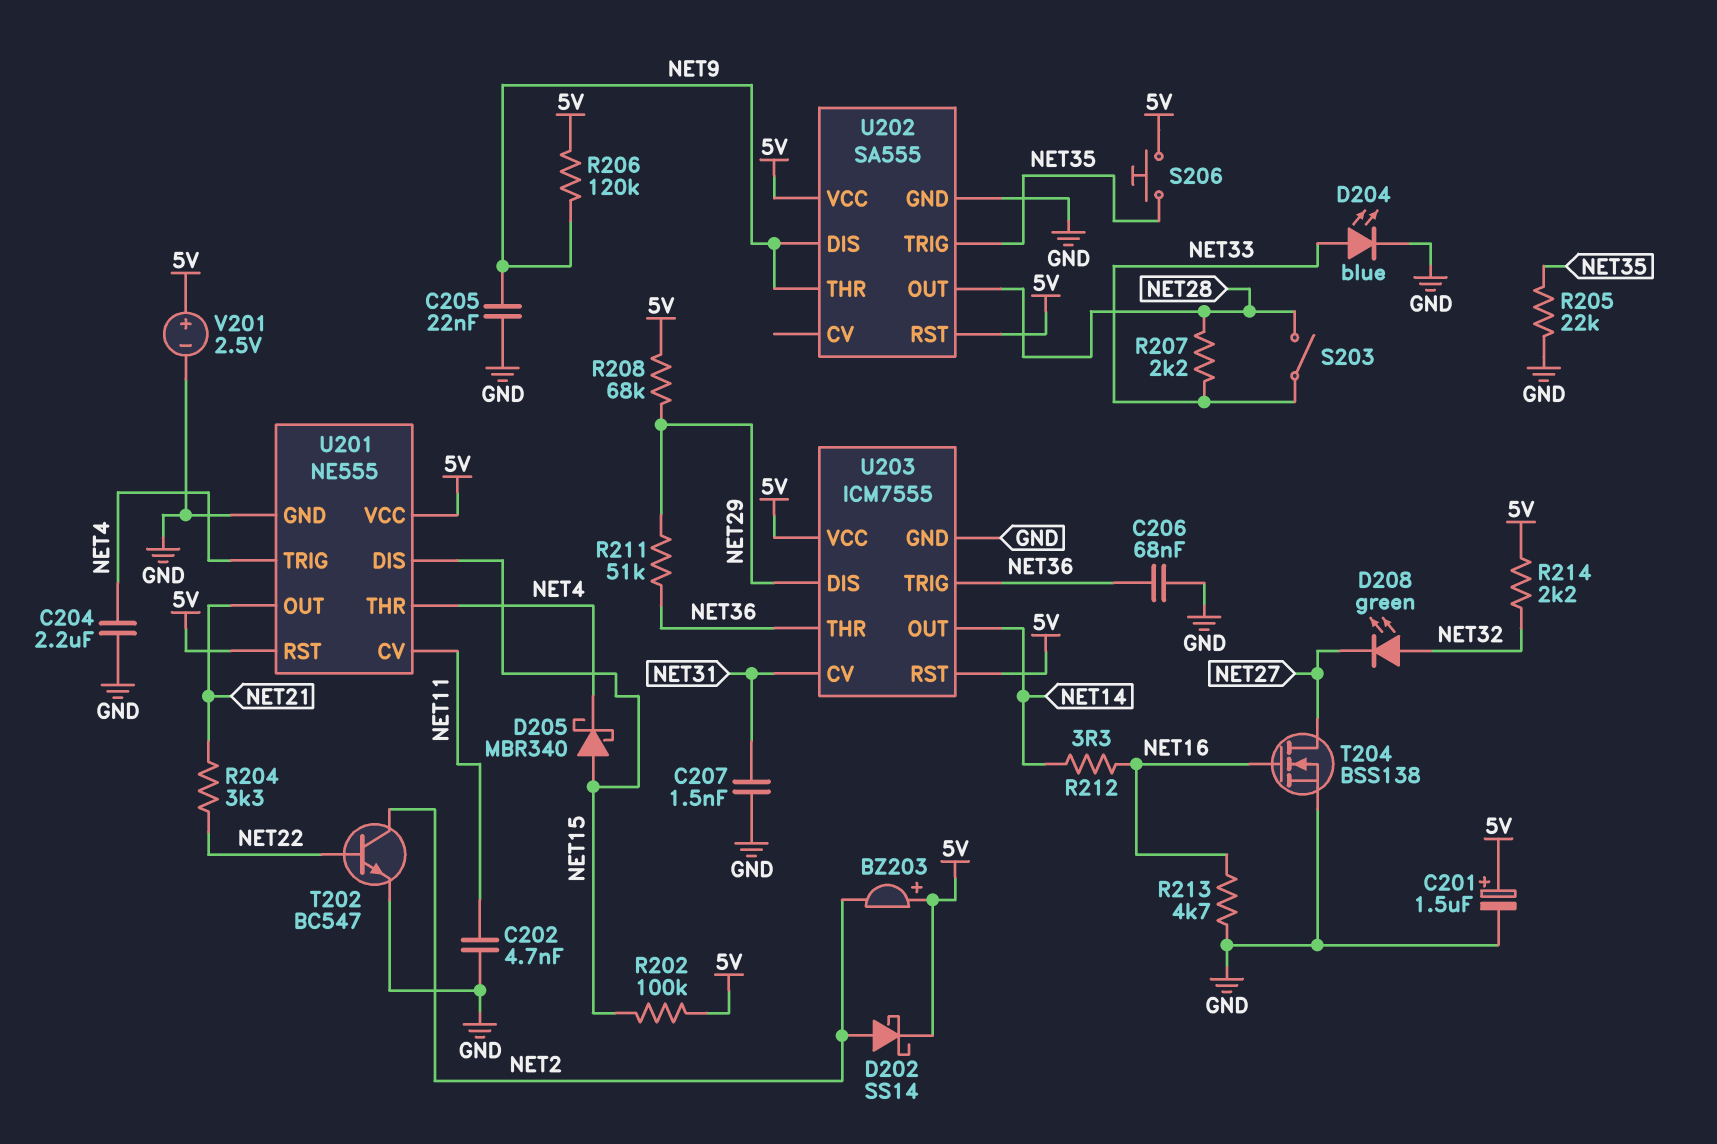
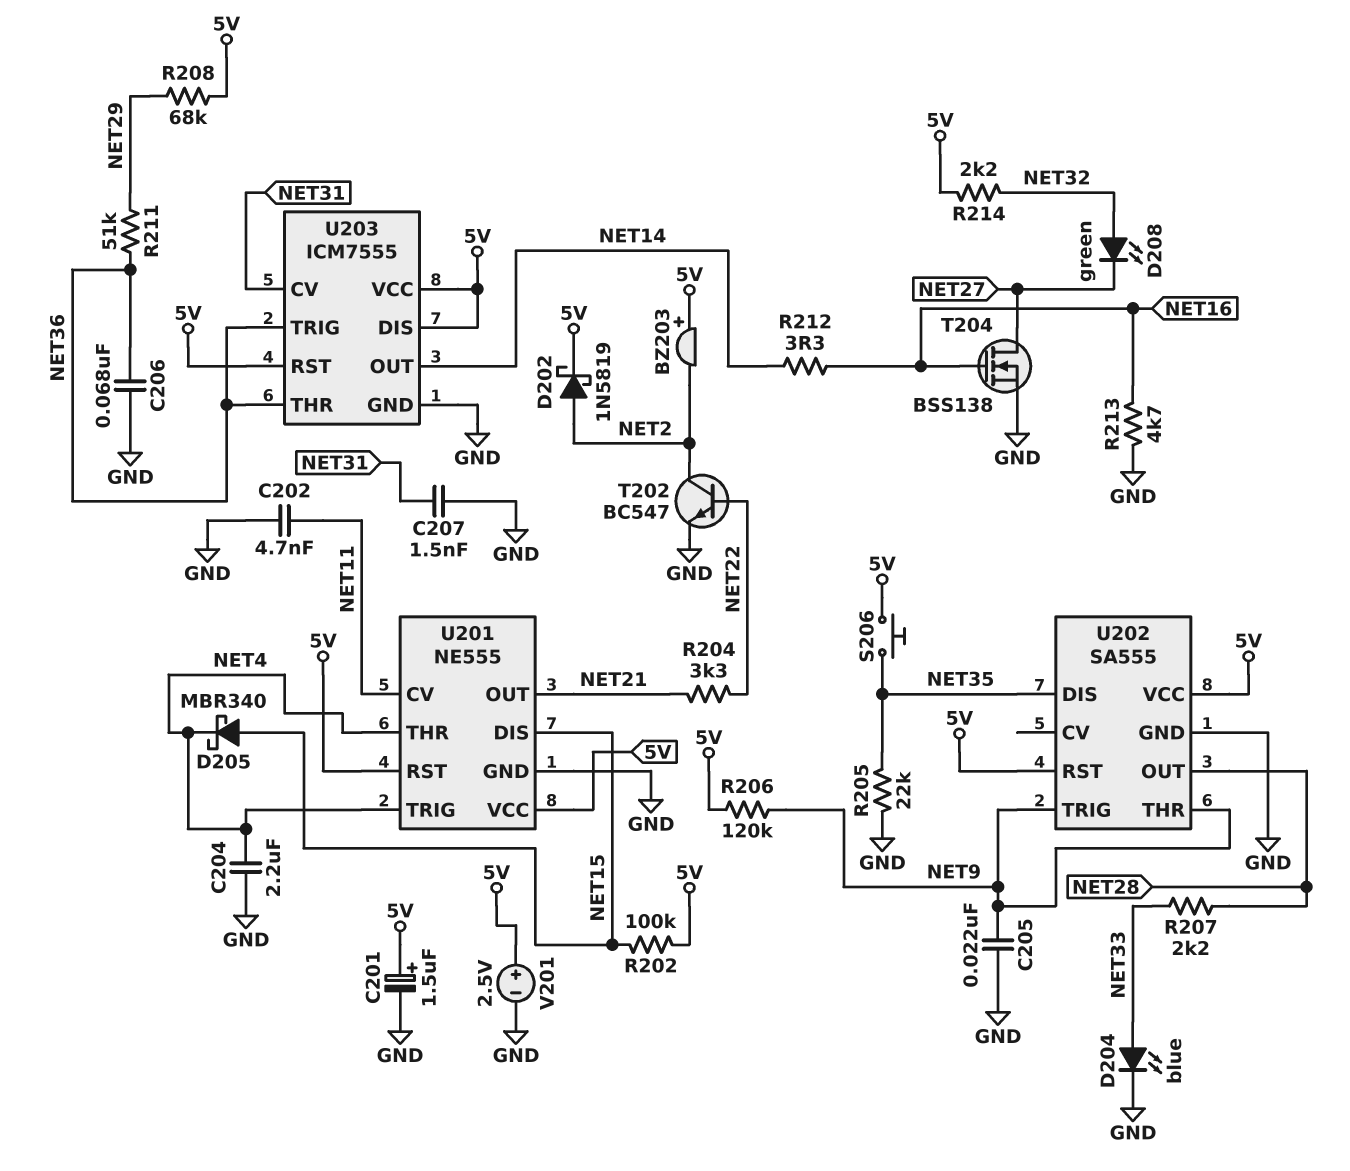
D202: schottky SS14 (A NET2, K 5V) -> schottky 1N5819 (A NET2, K 5V)
S203: switch (NET28, NET33) -> none
U202 pin DIS: NET9 -> NET35
U202 pin TRIG: NET35 -> NET9
U203 pin DIS: NET29 -> 5V

